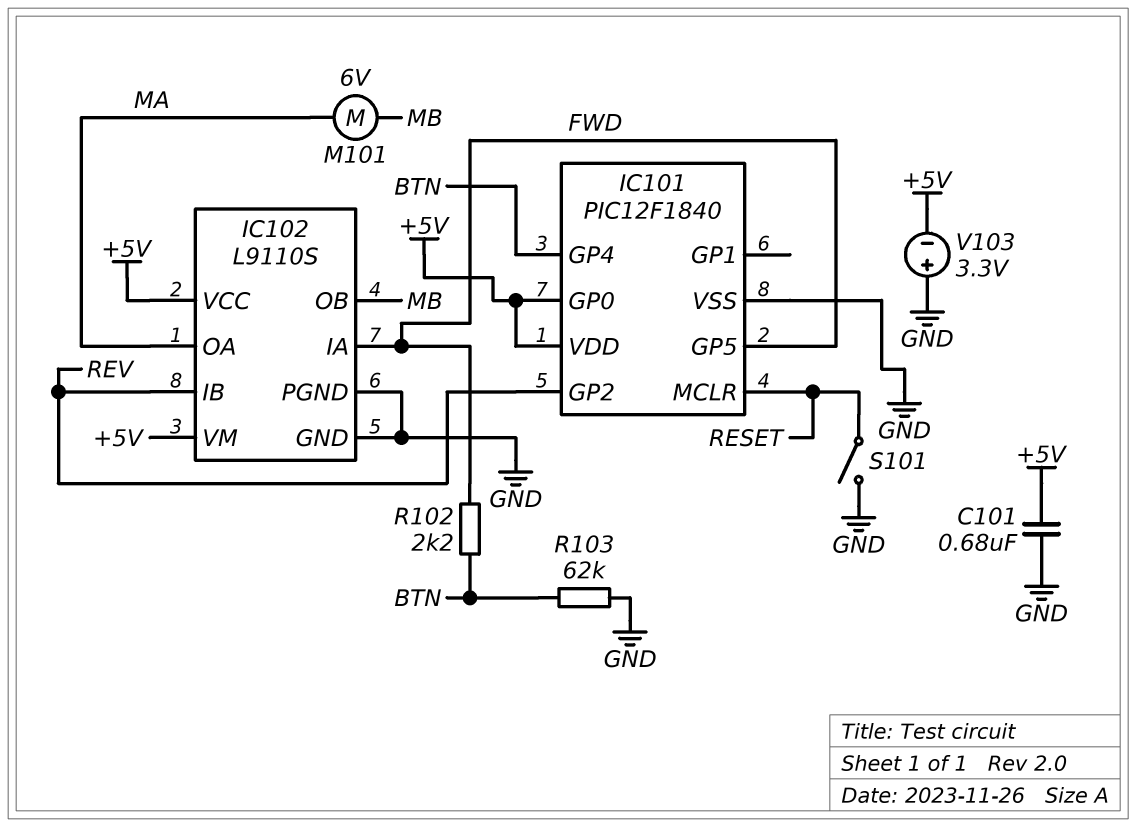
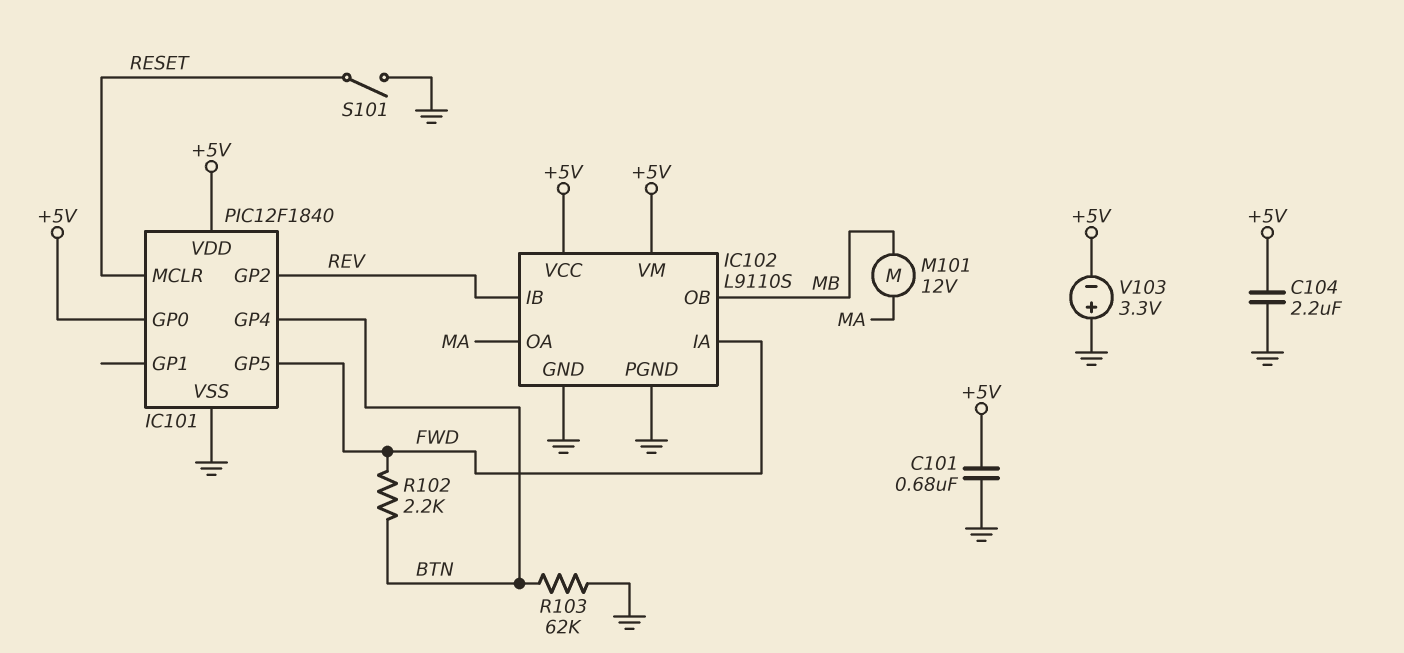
C104: none -> 2.2uF (+5V, GND)
M101: motor 6V (MA, MB) -> motor 12V (MA, MB)

